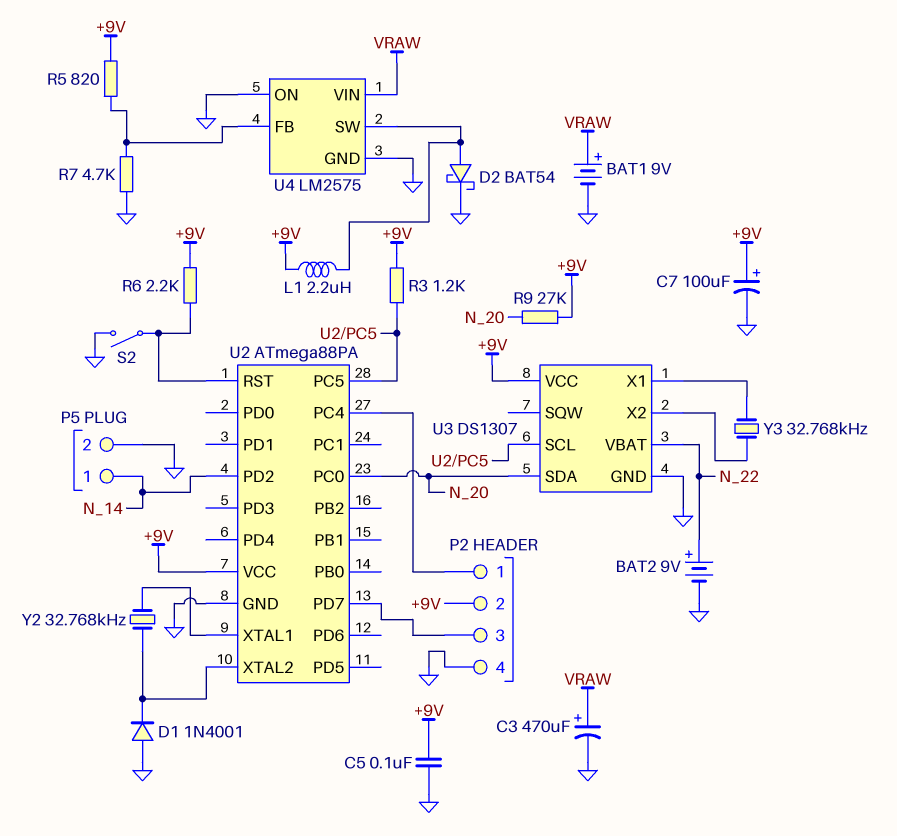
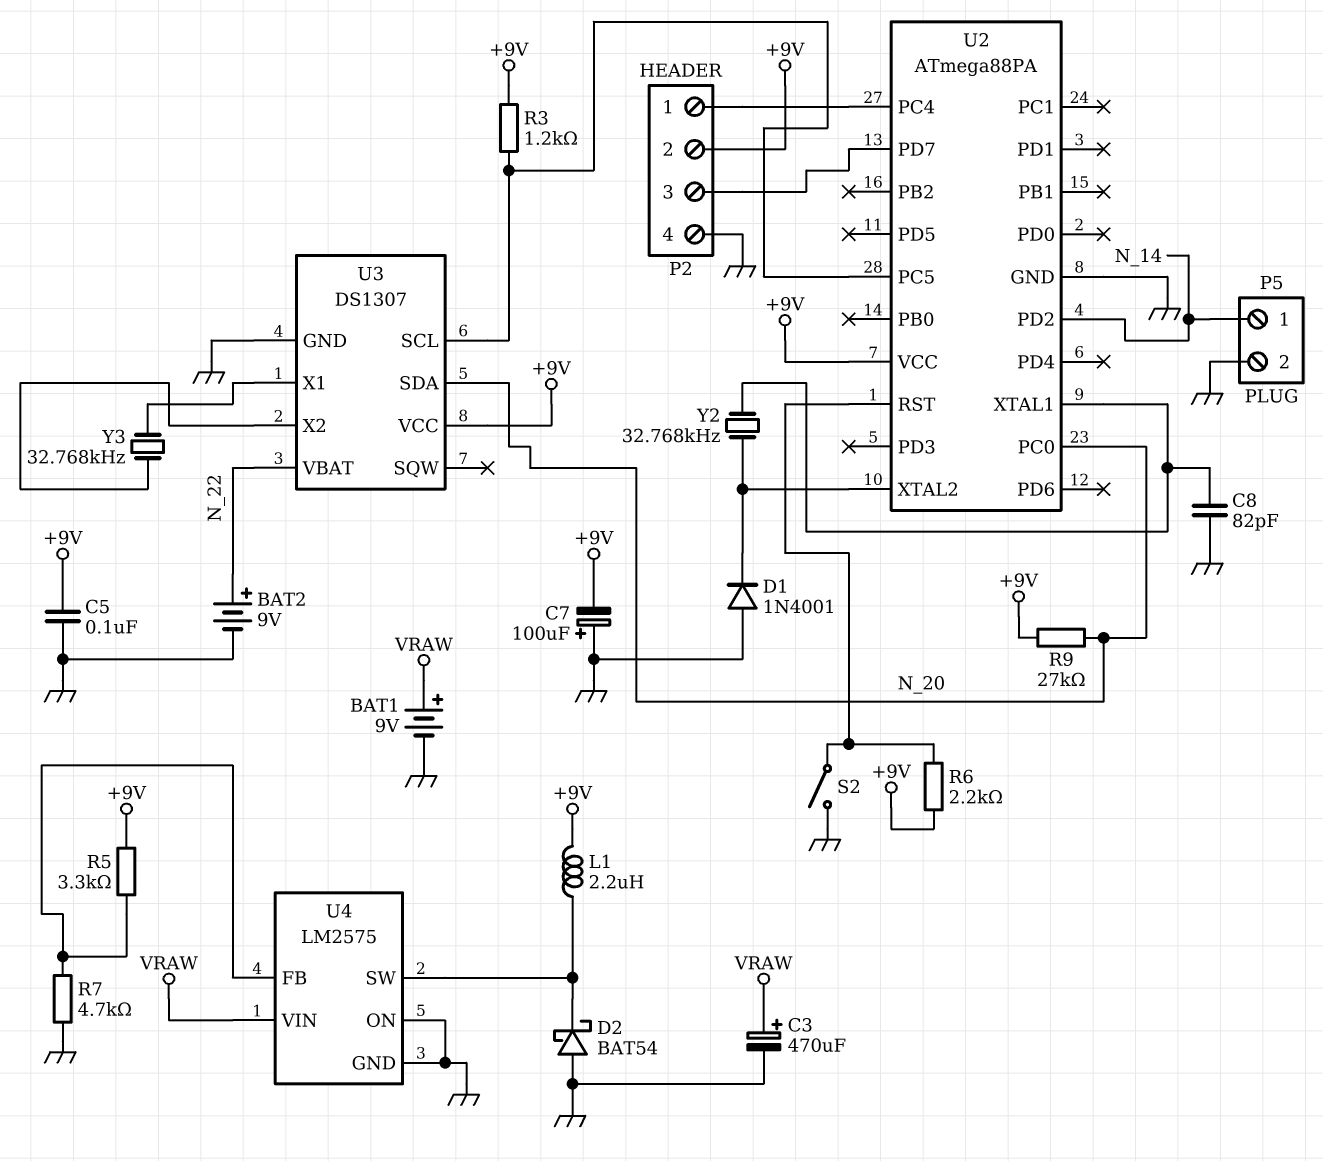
C7: 100uF (plus +9V, minus GND) -> 100uF (plus GND, minus +9V)
C8: none -> 82pF (GND, U2/XTAL1)
D2: schottky BAT54 (A U4/SW, K GND) -> schottky BAT54 (A GND, K U4/SW)
R5: 820 (+9V, U4/FB) -> 3.3k (+9V, U4/FB)

